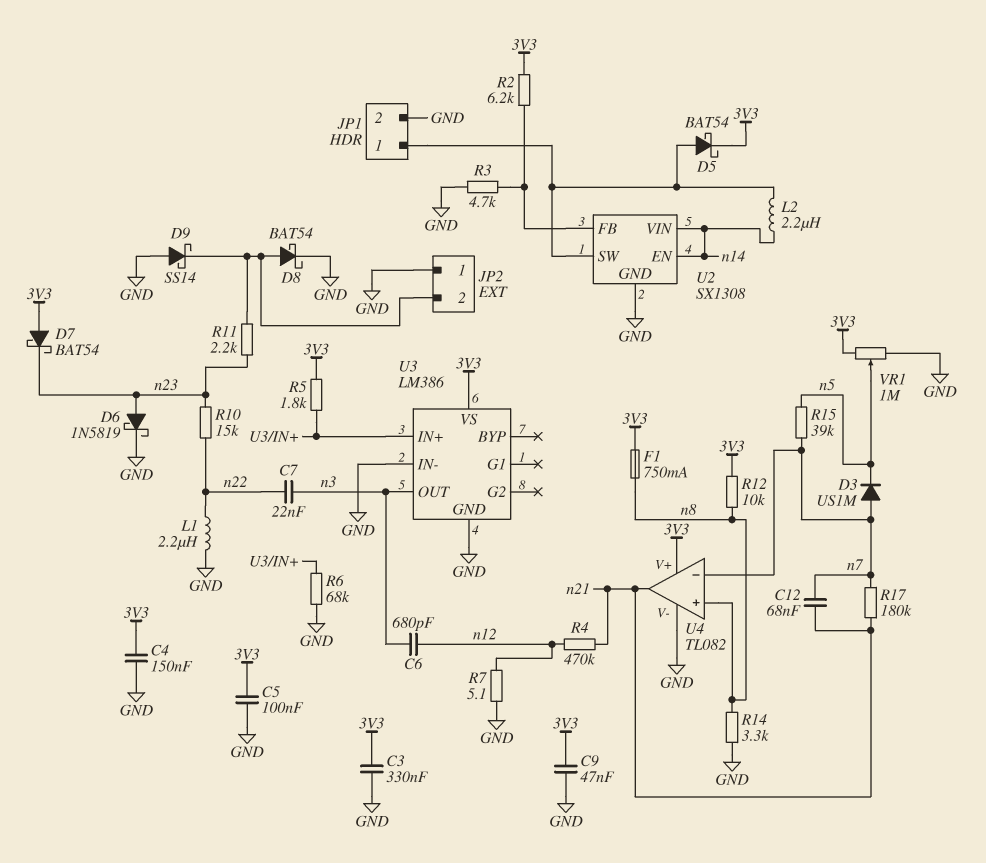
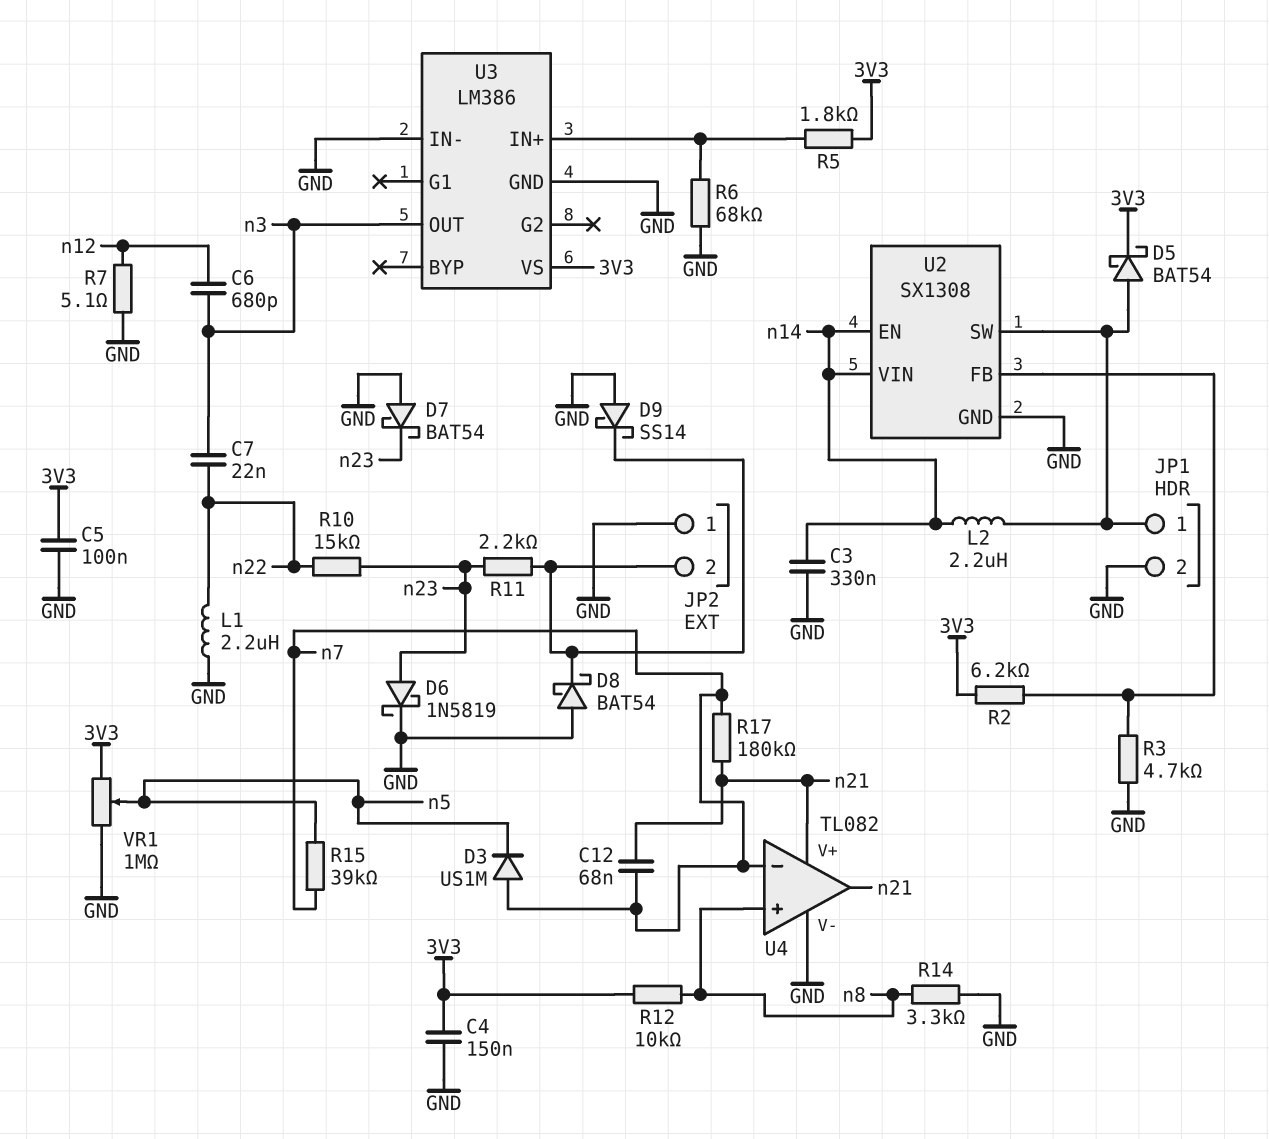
C3: 330nF (3V3, GND) -> 330nF (GND, n14)
C9: 47nF (3V3, GND) -> none
D7: schottky BAT54 (A 3V3, K n23) -> schottky BAT54 (A GND, K n23)
D8: schottky BAT54 (A JP2/2, K GND) -> schottky BAT54 (A GND, K JP2/2)
F1: 750mA (3V3, n8) -> none
R4: 470k (n12, n21) -> none
U4 pin V+: 3V3 -> n21

